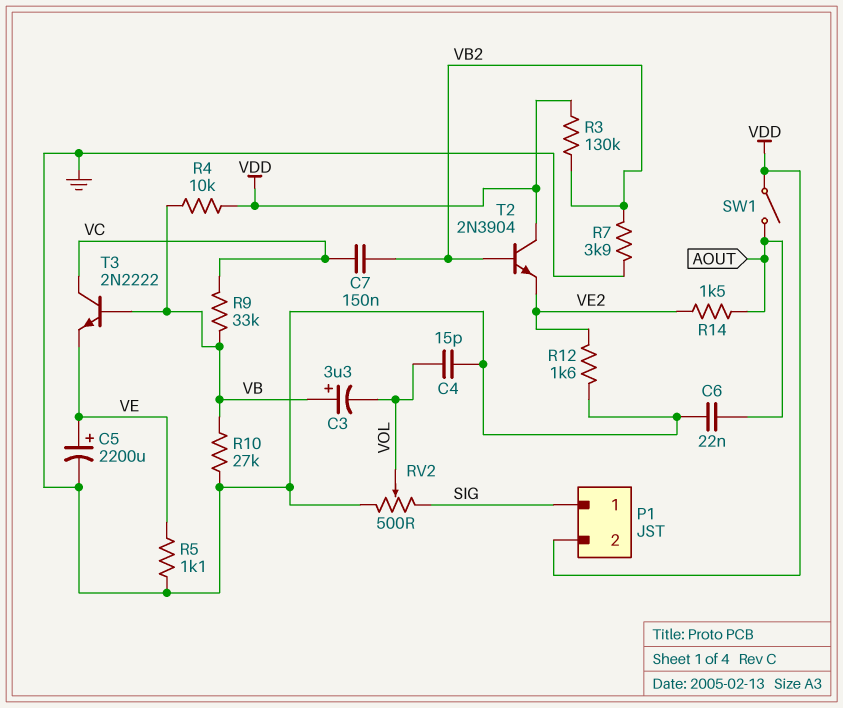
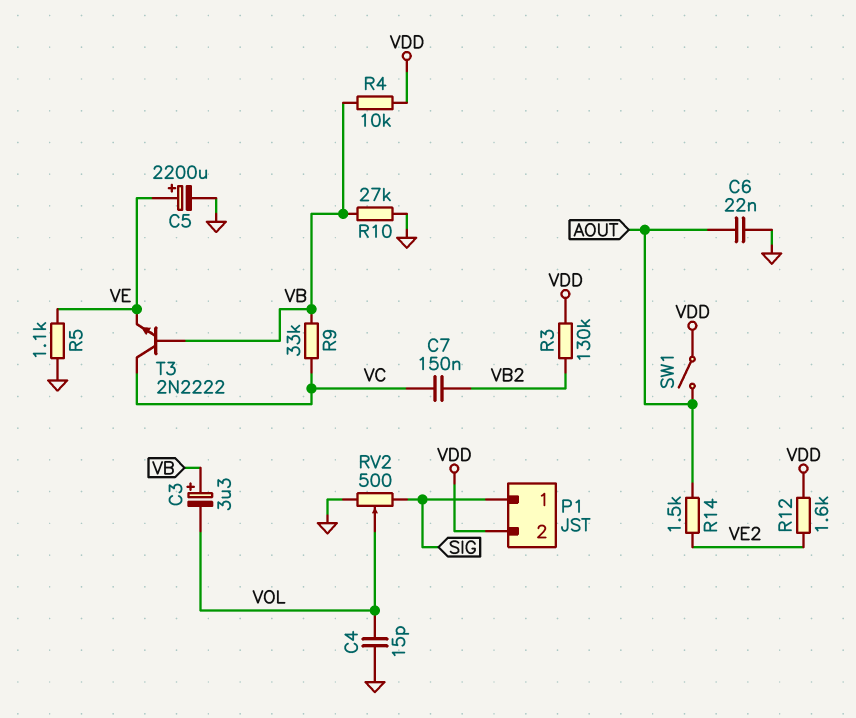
R7: 3.9k (GND, VB2) -> none
R12: 1.6k (GND, VE2) -> 1.6k (VDD, VE2)
T2: NPN 2N3904 (B VB2, C VDD, E VE2) -> none

